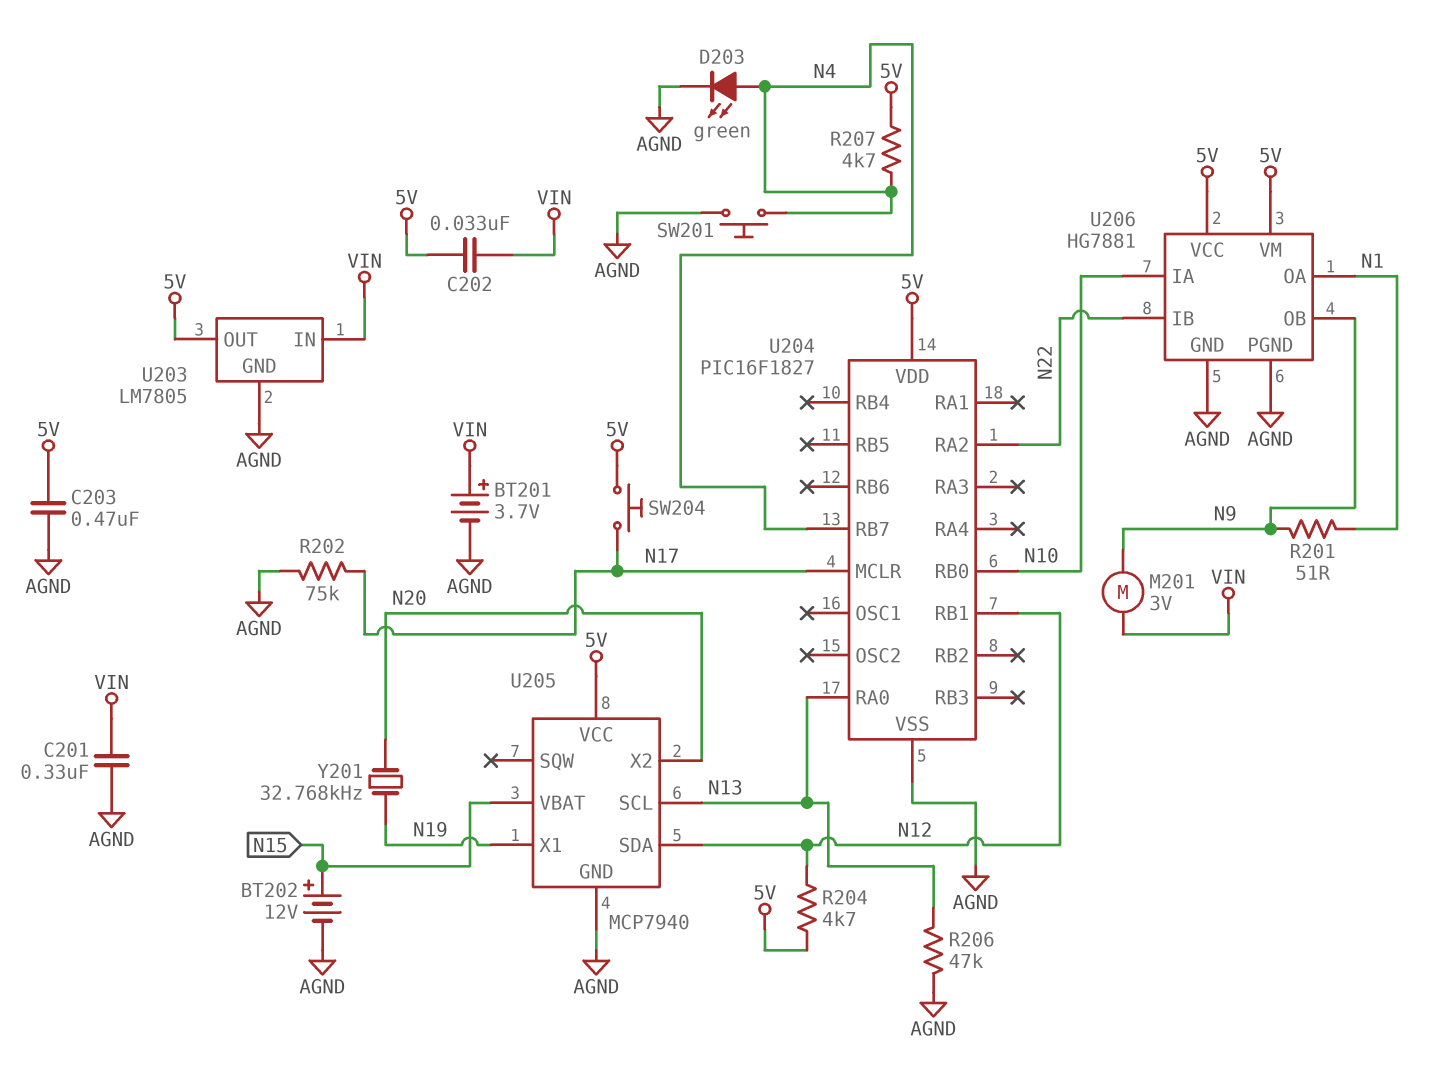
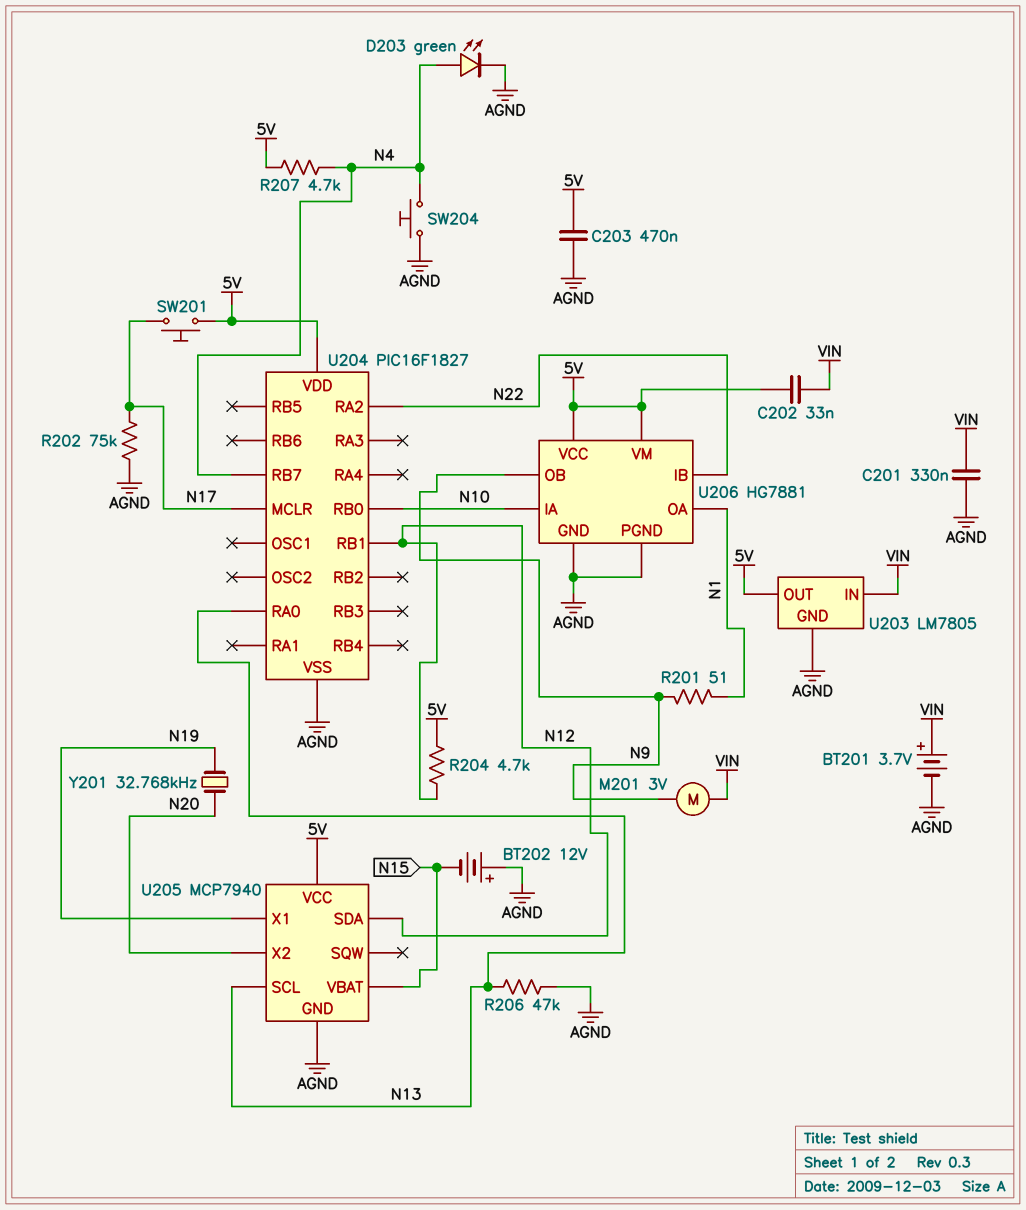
BT202: 12V (plus N15, minus AGND) -> 12V (plus AGND, minus N15)
SW201: button (AGND, N4) -> button (5V, N17)
SW204: button (5V, N17) -> button (AGND, N4)

